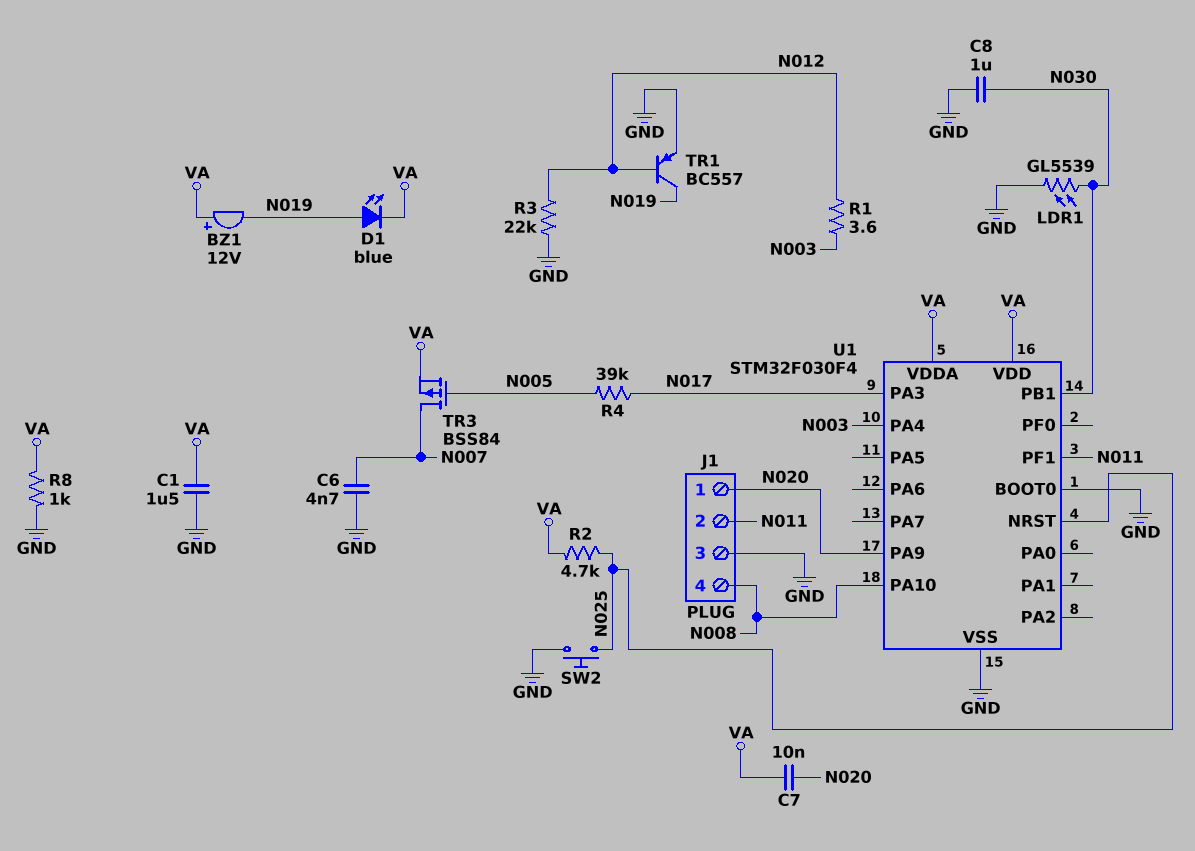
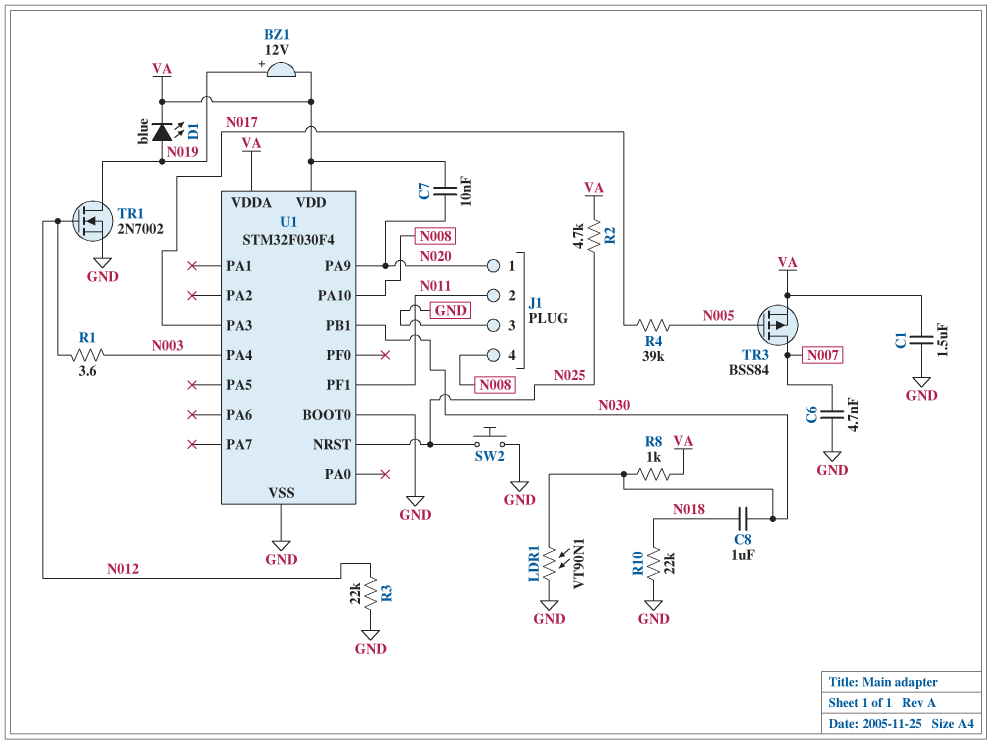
BZ1: buzzer 12V (plus VA, minus N019) -> buzzer 12V (plus N019, minus VA)
C8: 1uF (GND, N030) -> 1uF (N018, N030)
LDR1: GL5539 (GND, N030) -> VT90N1 (GND, N030)
R8: 1k (GND, VA) -> 1k (N030, VA)
R10: none -> 22k (GND, N018)
TR1: PNP BC557 (B N012, C N019, E GND) -> NMOS 2N7002 (G N012, D N019, S GND)

